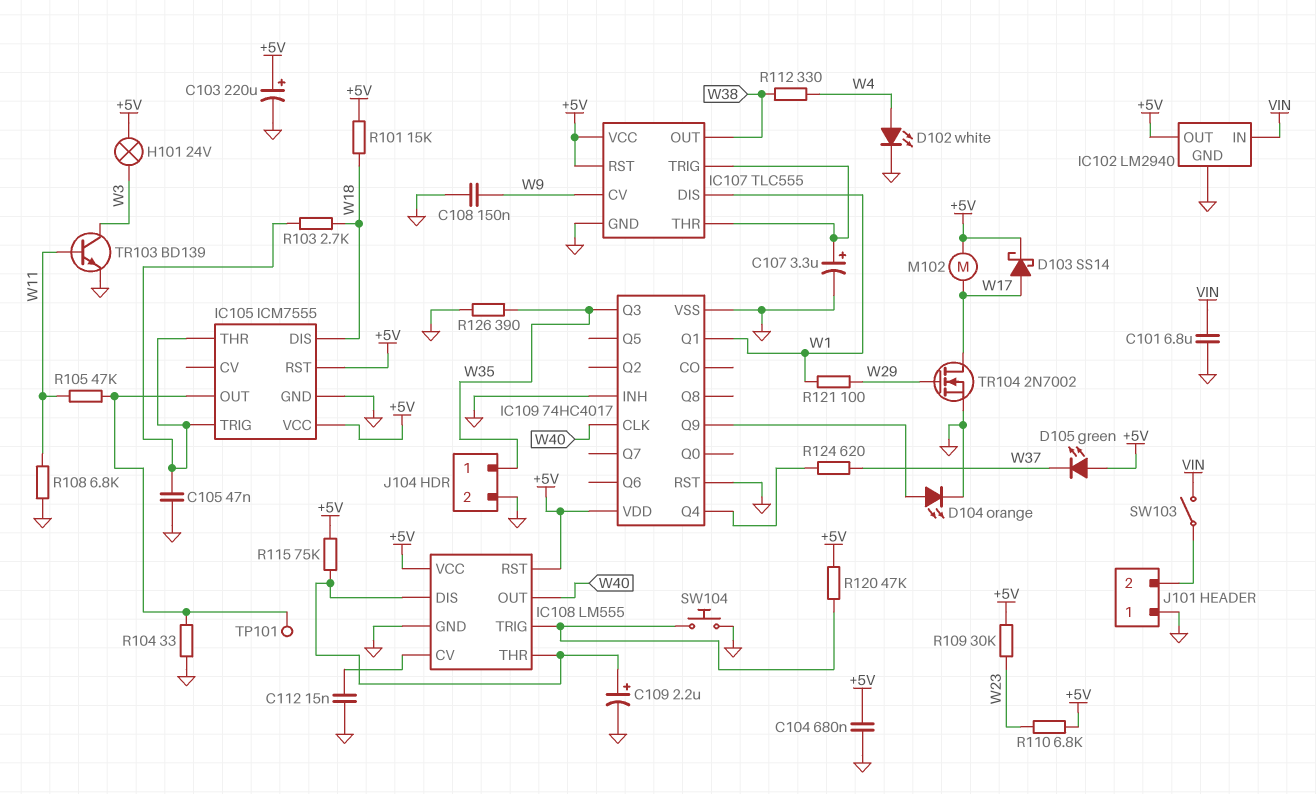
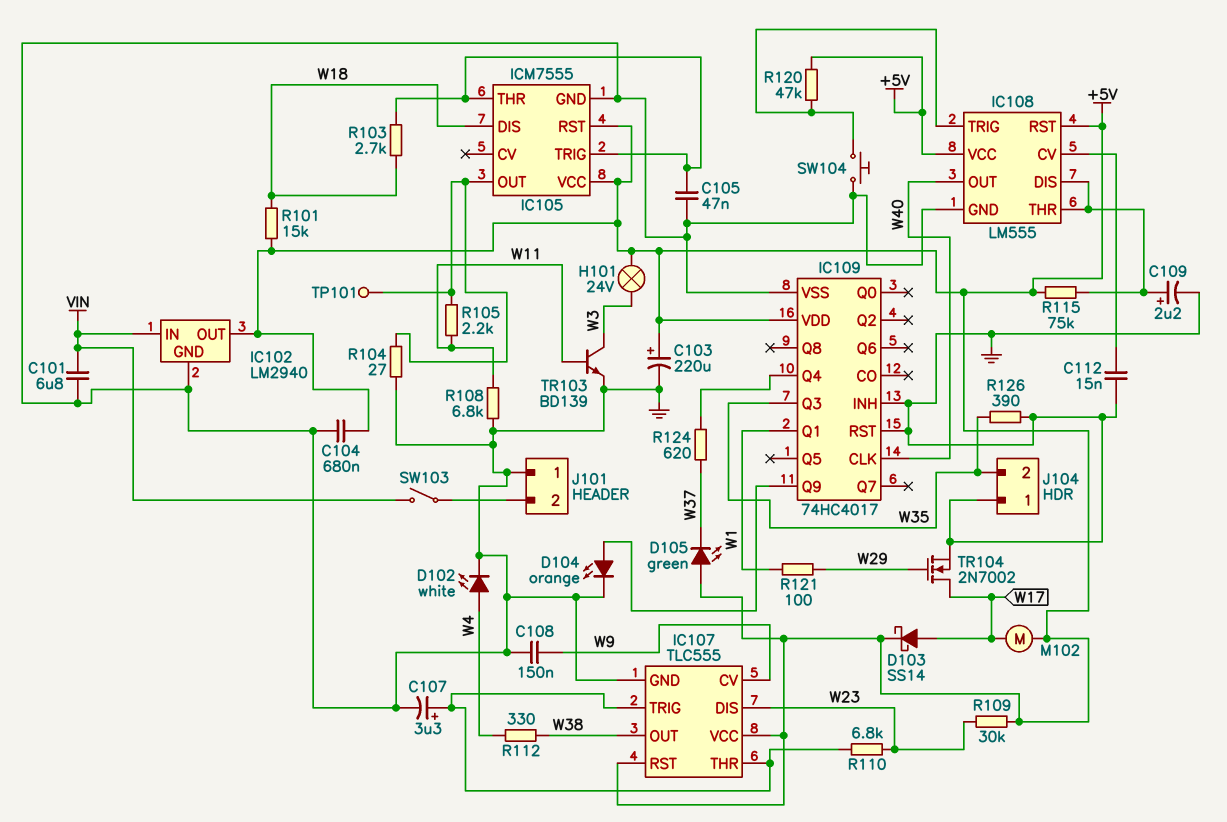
IC107 pin DIS: W1 -> W23
J104 pin 1: W35 -> GND
J104 pin 2: GND -> W35
R104: 33 (GND, IC105/OUT) -> 27 (GND, IC105/OUT)
R105: 47k (IC105/OUT, W11) -> 2.2k (IC105/OUT, W11)
R110: 6.8k (+5V, W23) -> 6.8k (IC107/THR, W23)

